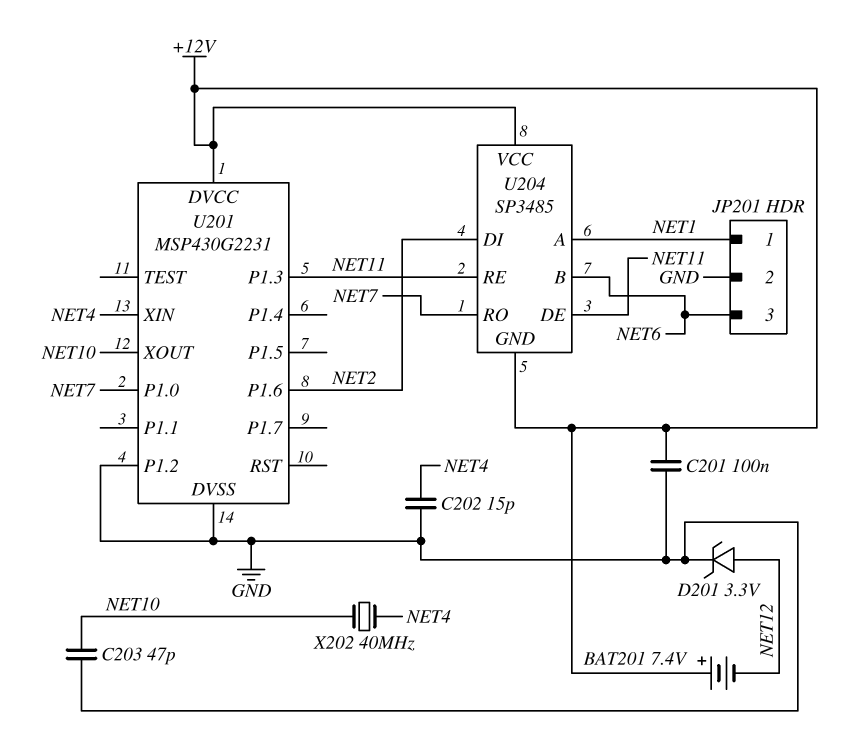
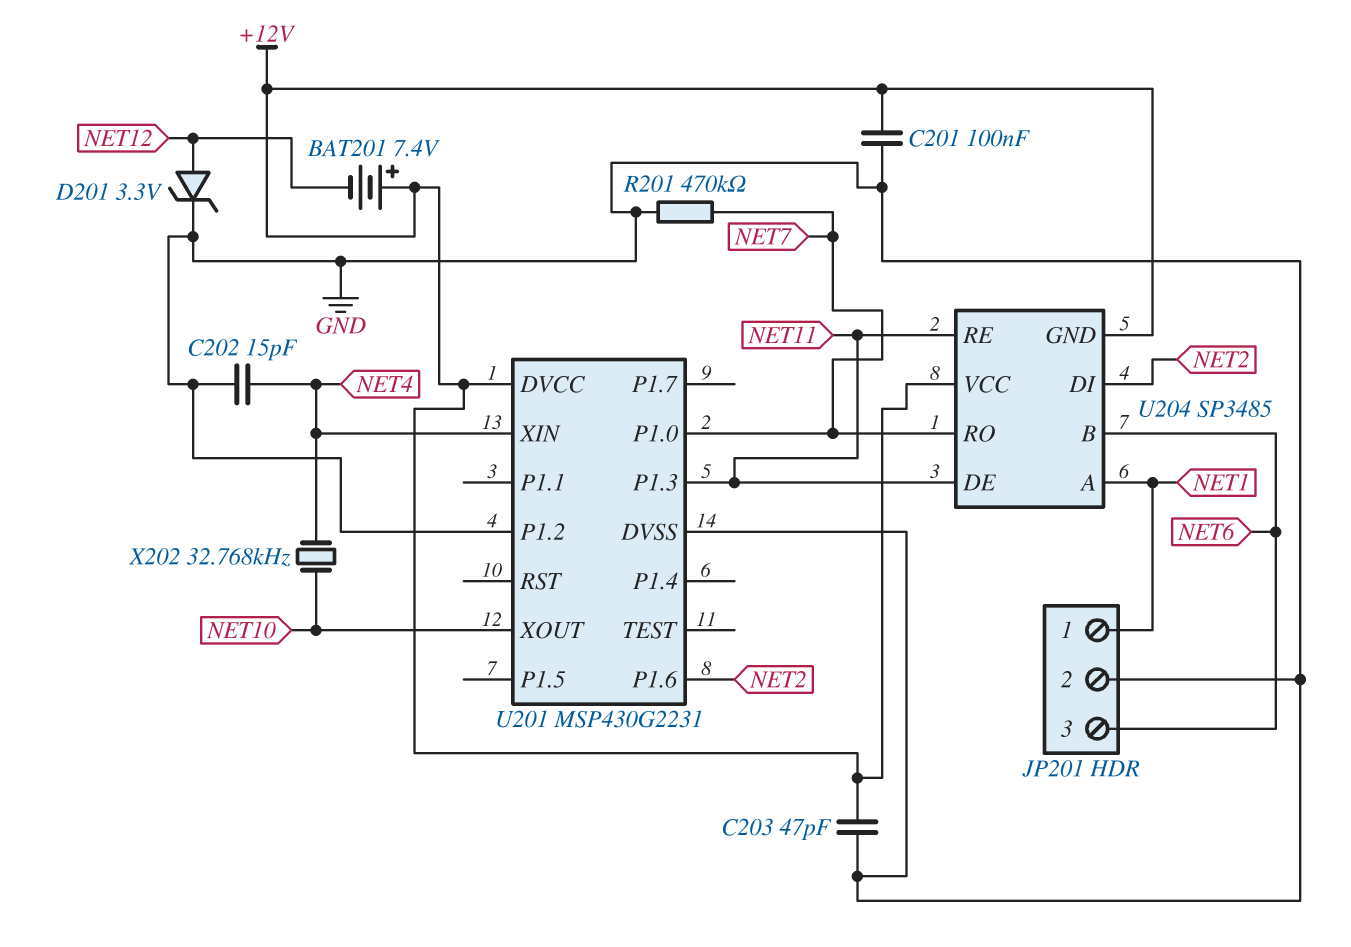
C203: 47pF (GND, NET10) -> 47pF (+12V, GND)
R201: none -> 470k (GND, NET7)
X202: 40MHz (NET4, NET10) -> 32.768kHz (NET4, NET10)

